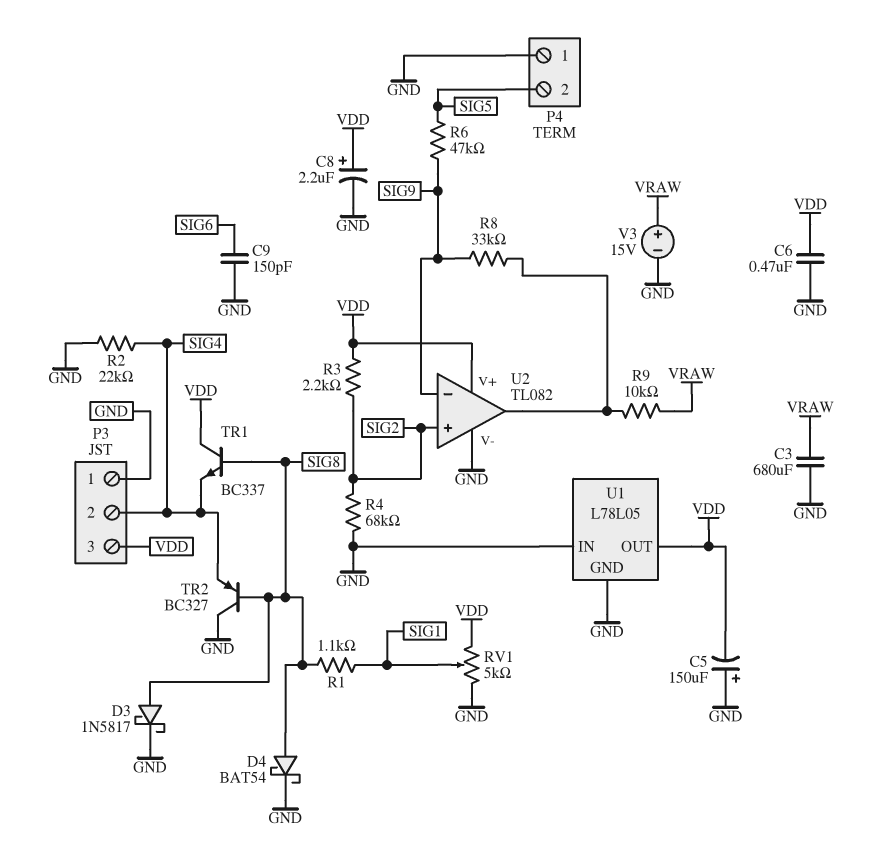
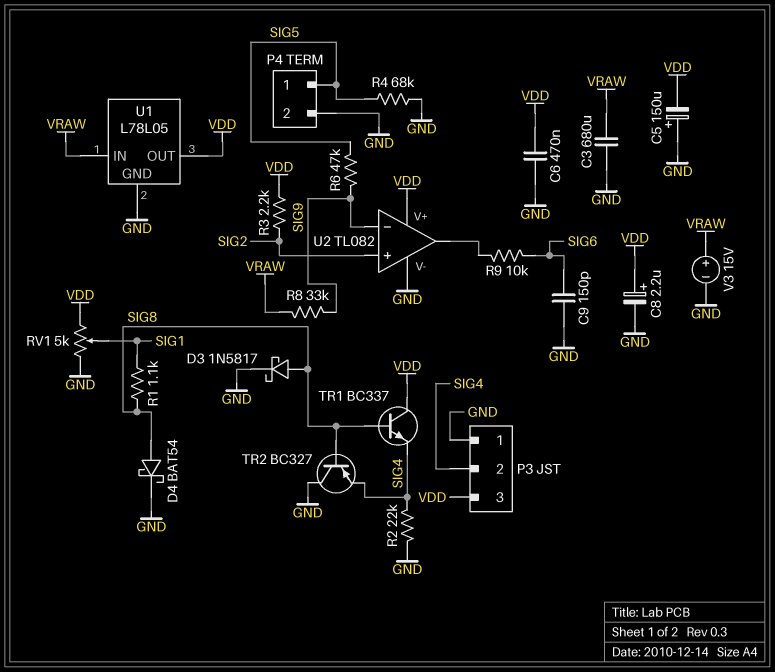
P4 pin 1: GND -> SIG5
P4 pin 2: SIG5 -> GND
R4: 68k (GND, SIG2) -> 68k (GND, SIG5)
R8: 33k (SIG9, U2/out) -> 33k (SIG9, VRAW)
R9: 10k (U2/out, VRAW) -> 10k (SIG6, U2/out)
U1 pin IN: GND -> VRAW

